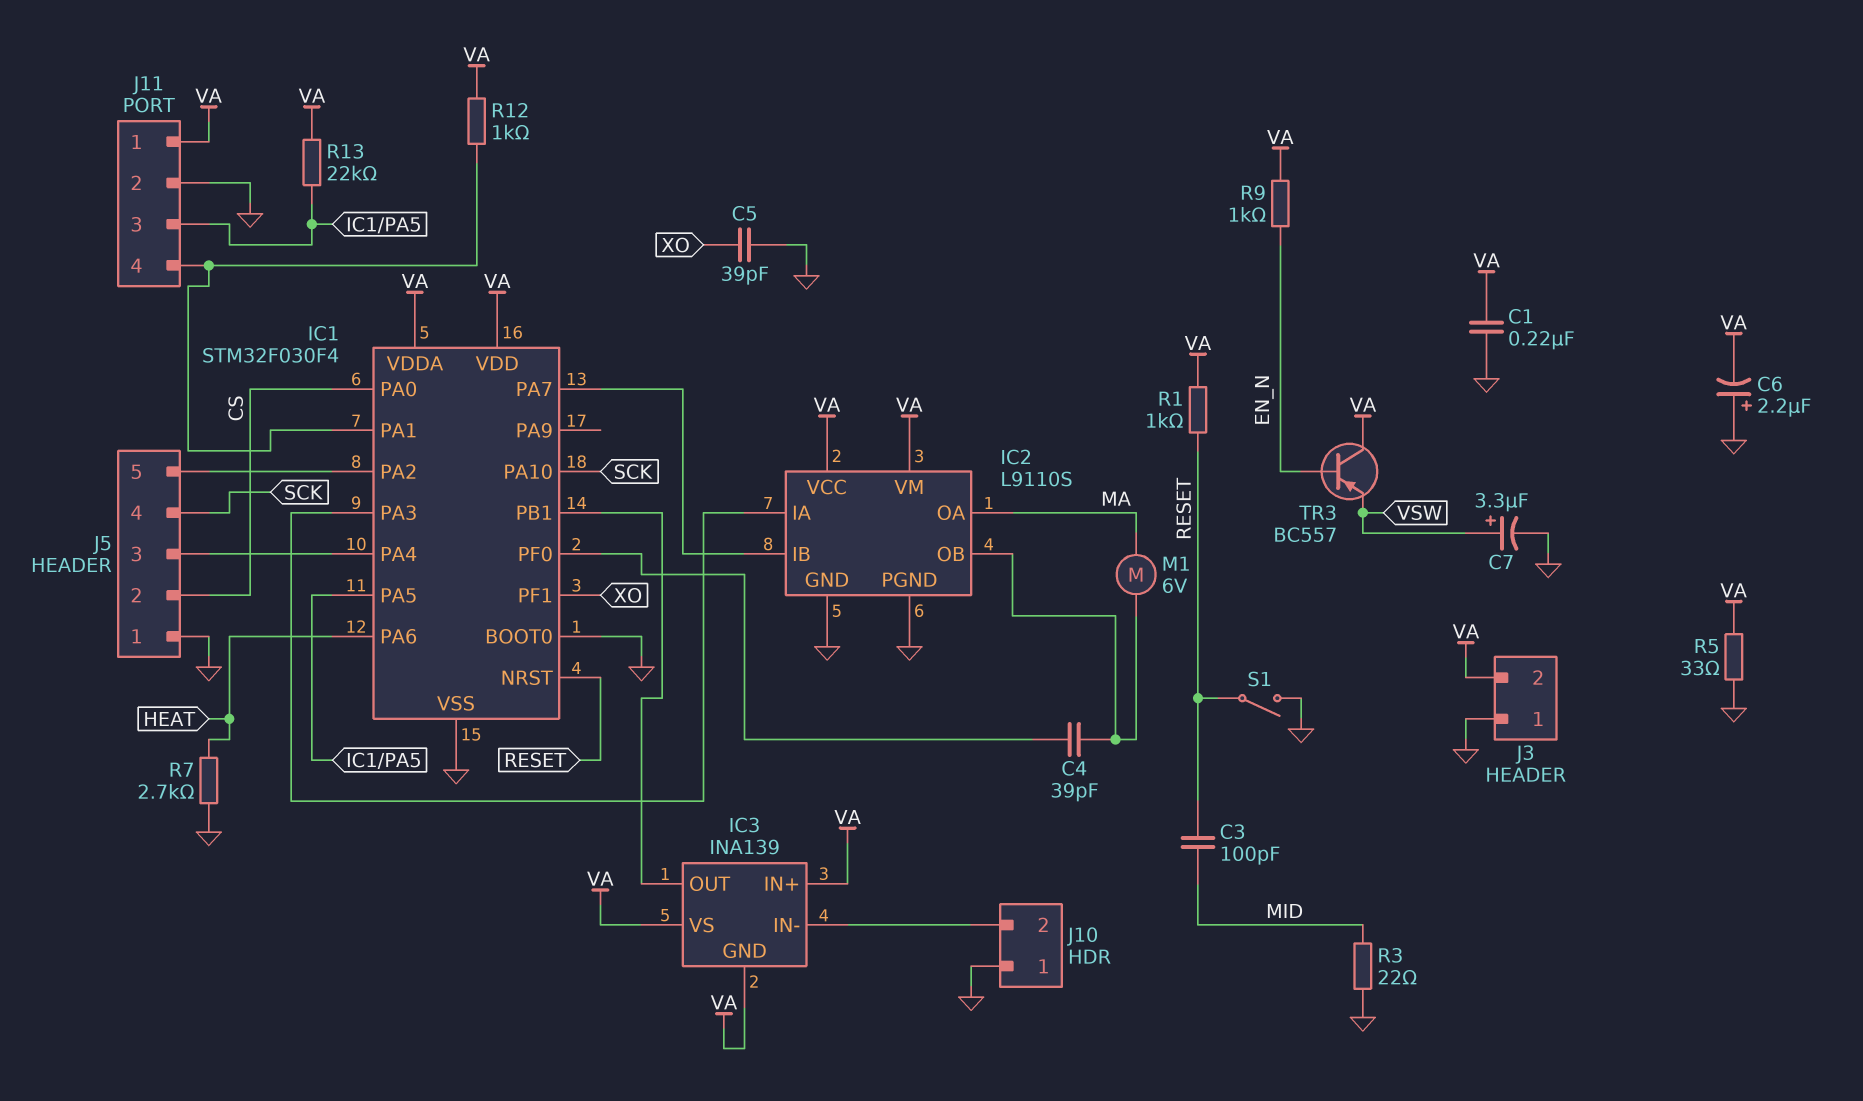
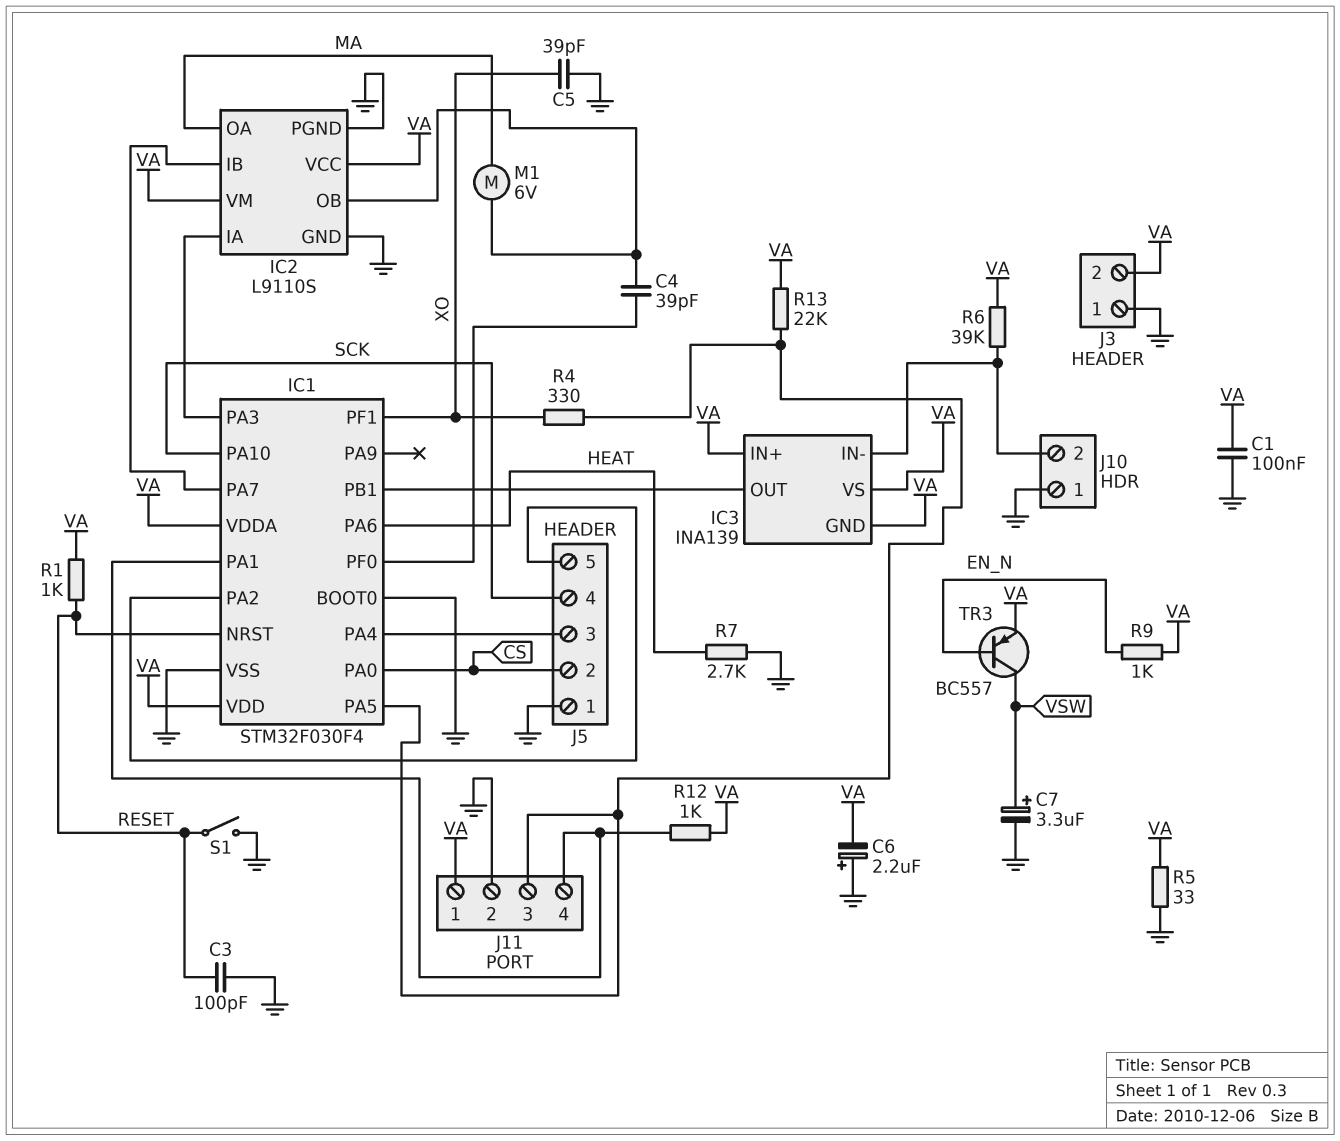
C1: 220nF (GND, VA) -> 100nF (GND, VA)
C3: 100pF (MID, RESET) -> 100pF (GND, RESET)
R3: 22 (GND, MID) -> none
R4: none -> 330 (IC1/PA5, XO)
R6: none -> 39k (IC3/IN-, VA)
TR3: PNP BC557 (B EN_N, C VA, E VSW) -> PNP BC557 (B EN_N, C VSW, E VA)

